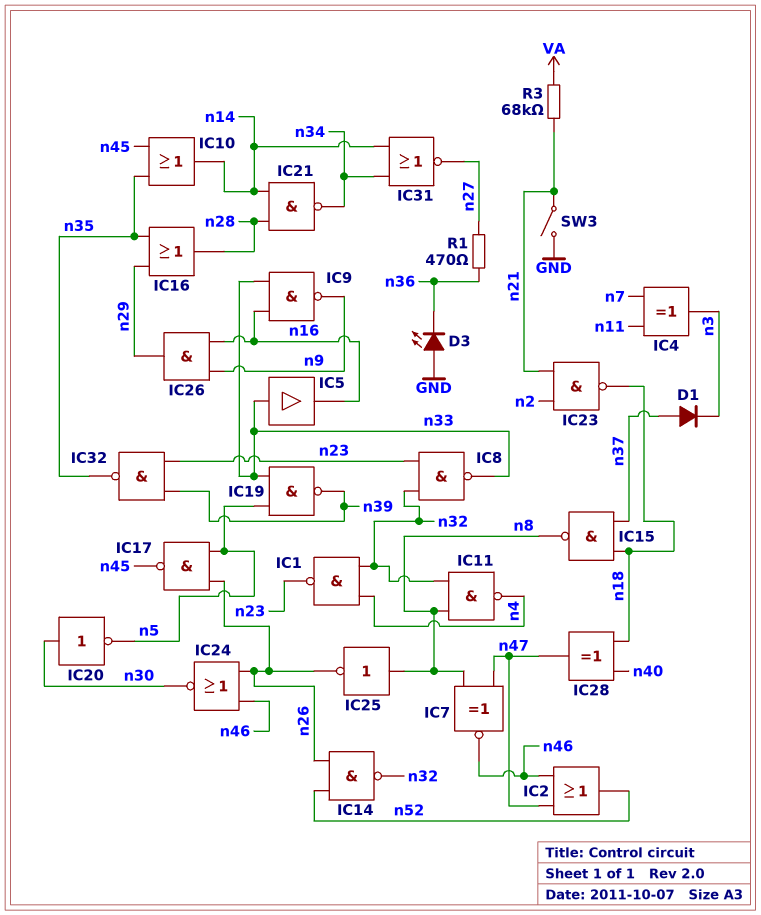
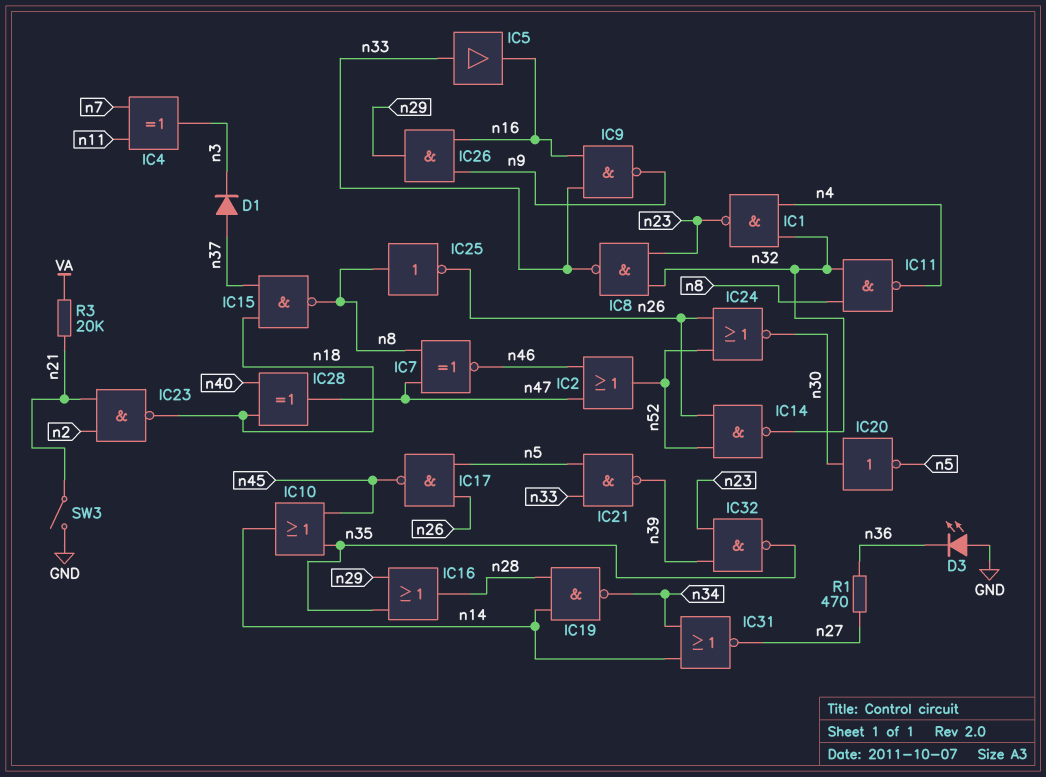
IC19: NAND (in n5, in n33, out n39) -> NAND (in n14, in n28, out n34)
IC21: NAND (in n14, in n28, out n34) -> NAND (in n5, in n33, out n39)
IC24: NOR (in n26, in n46, out n30) -> NOR (in n26, in n52, out n30)
R3: 68k (VA, n21) -> 20k (VA, n21)

